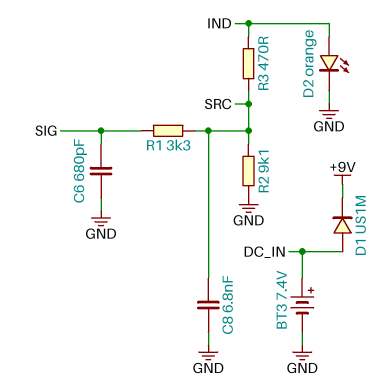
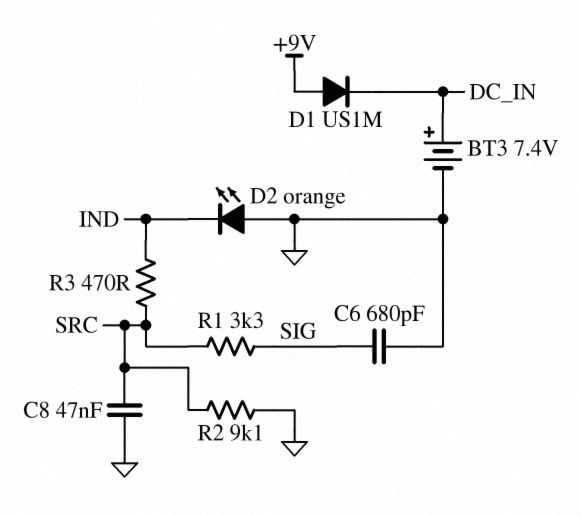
C8: 6.8nF (GND, SRC) -> 47nF (GND, SRC)
D1: diode US1M (A DC_IN, K +9V) -> diode US1M (A +9V, K DC_IN)
D2: LED orange (A IND, K GND) -> LED orange (A GND, K IND)

